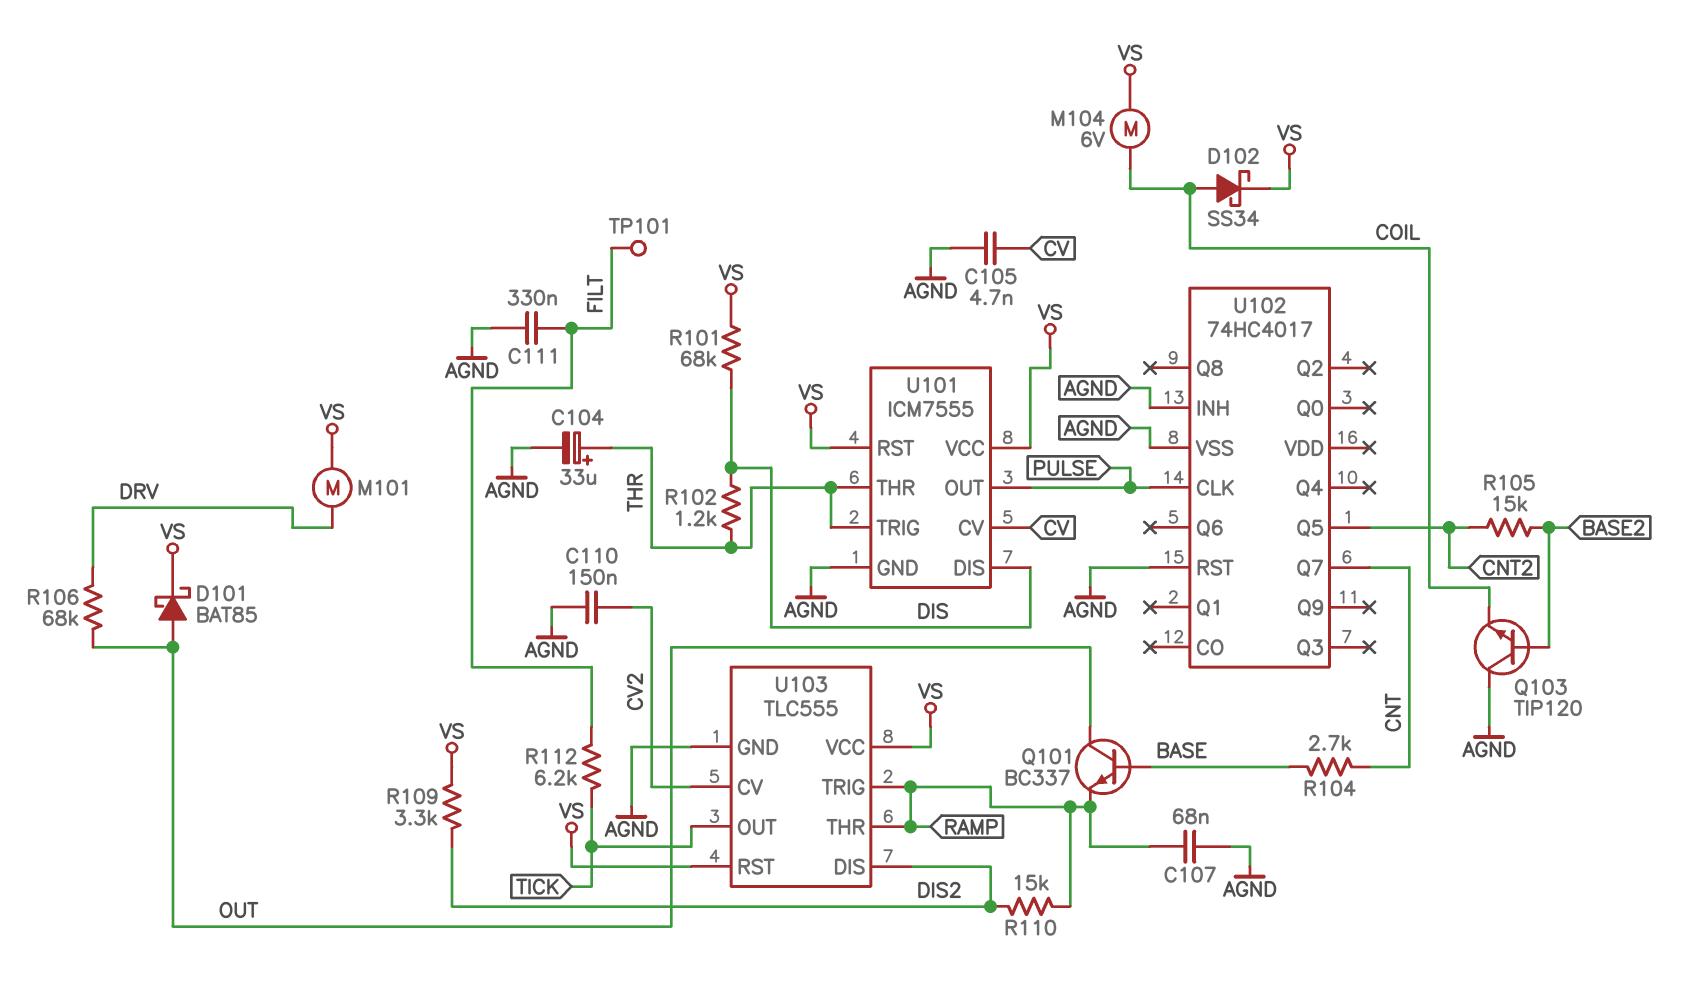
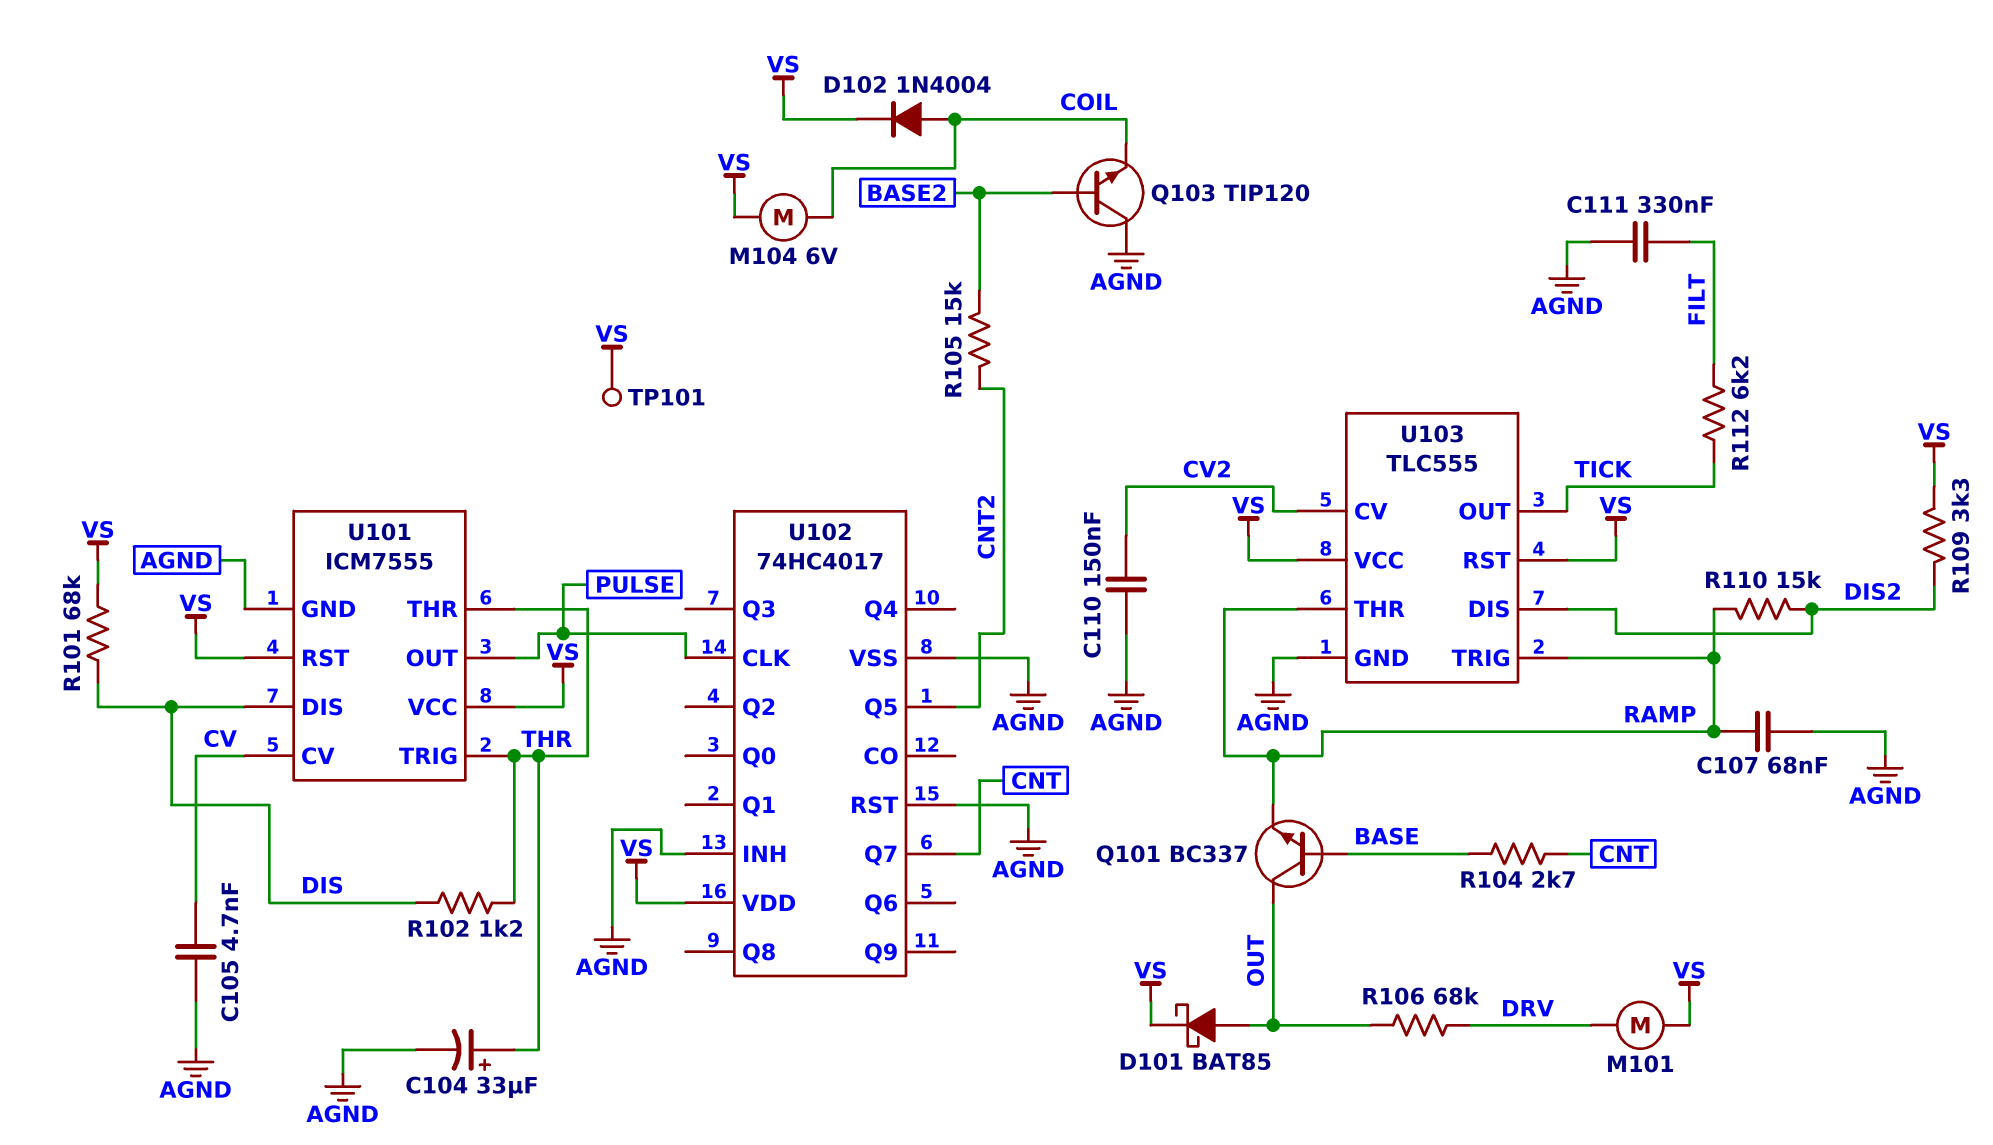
D102: schottky SS34 (A COIL, K VS) -> diode 1N4004 (A COIL, K VS)
TP101: test point (FILT) -> test point (VS)
U102 pin VDD: none -> VS

